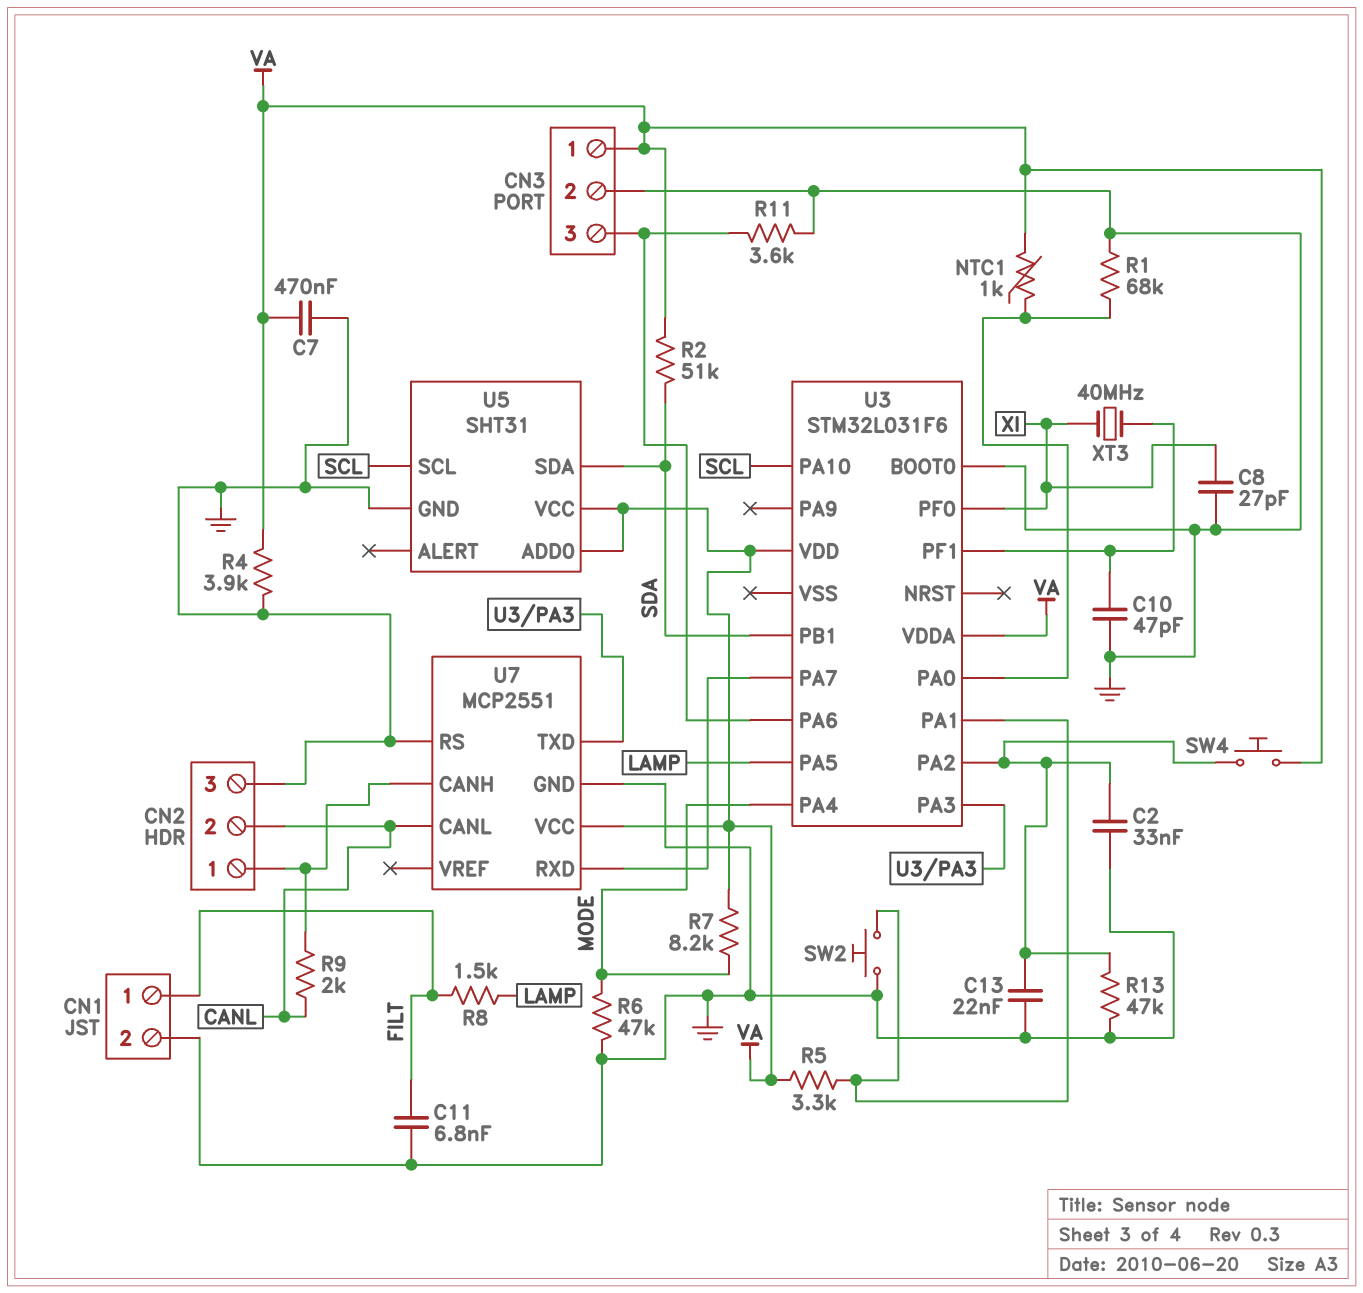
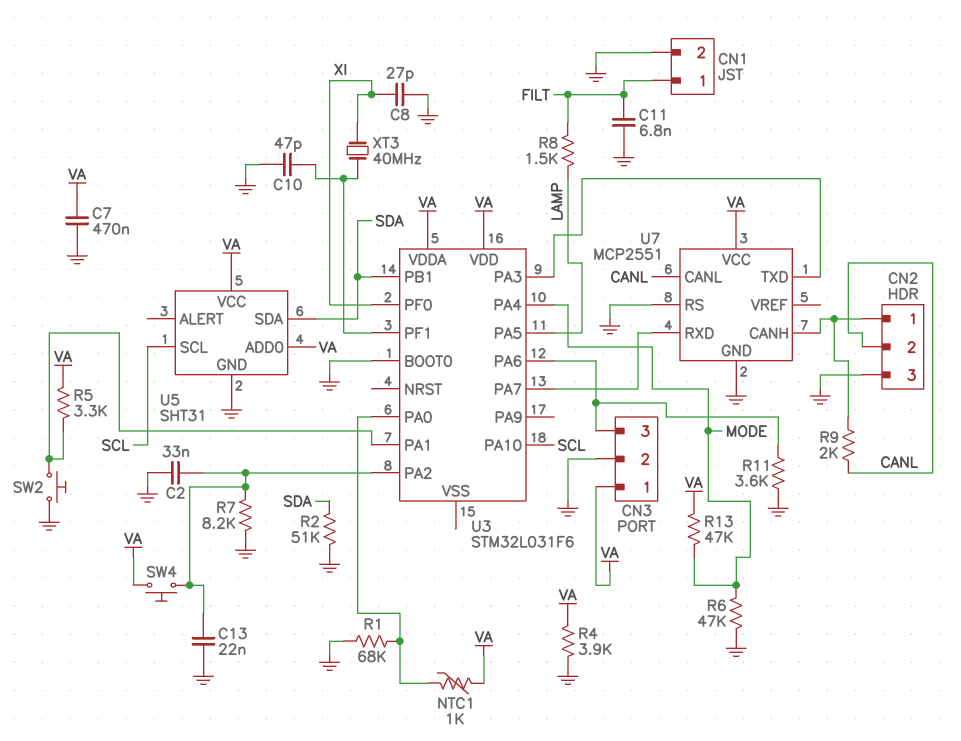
R2: 51k (SDA, VA) -> 51k (GND, SDA)
R7: 8.2k (MODE, VA) -> 8.2k (GND, U3/PA2)
R13: 47k (GND, U3/PA2) -> 47k (MODE, VA)

